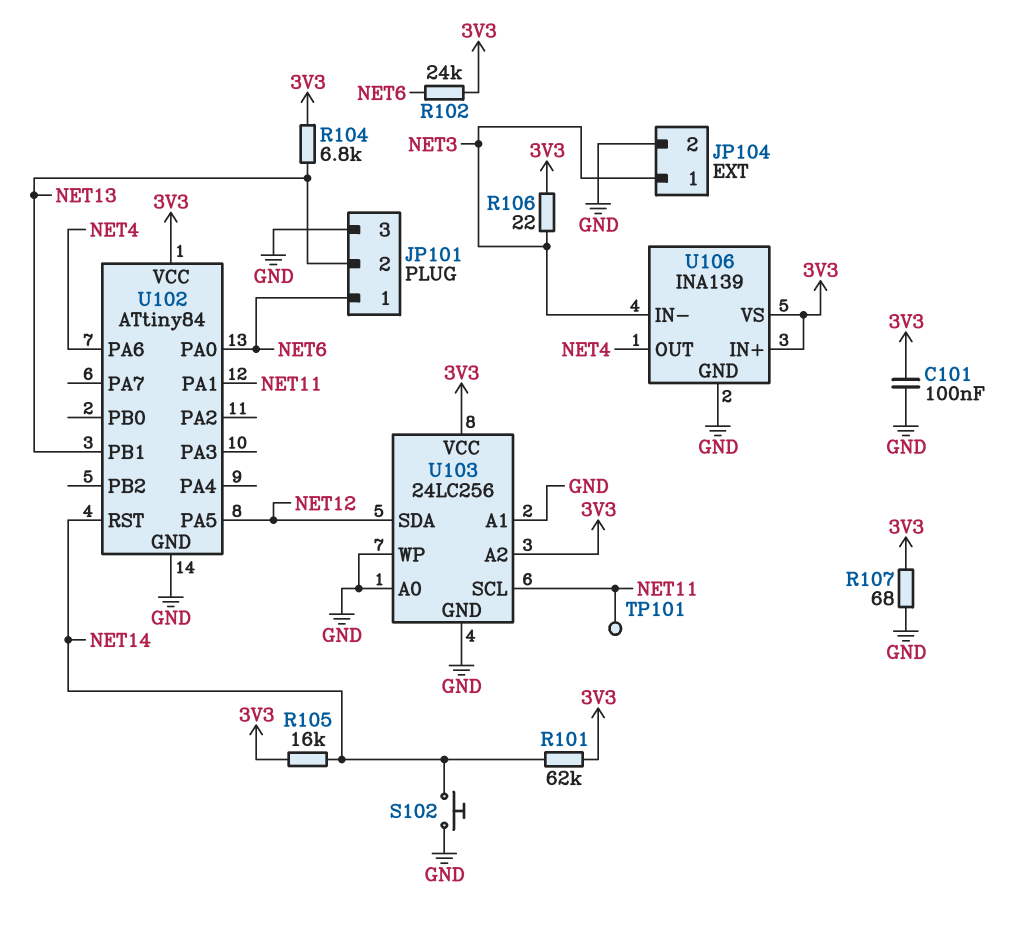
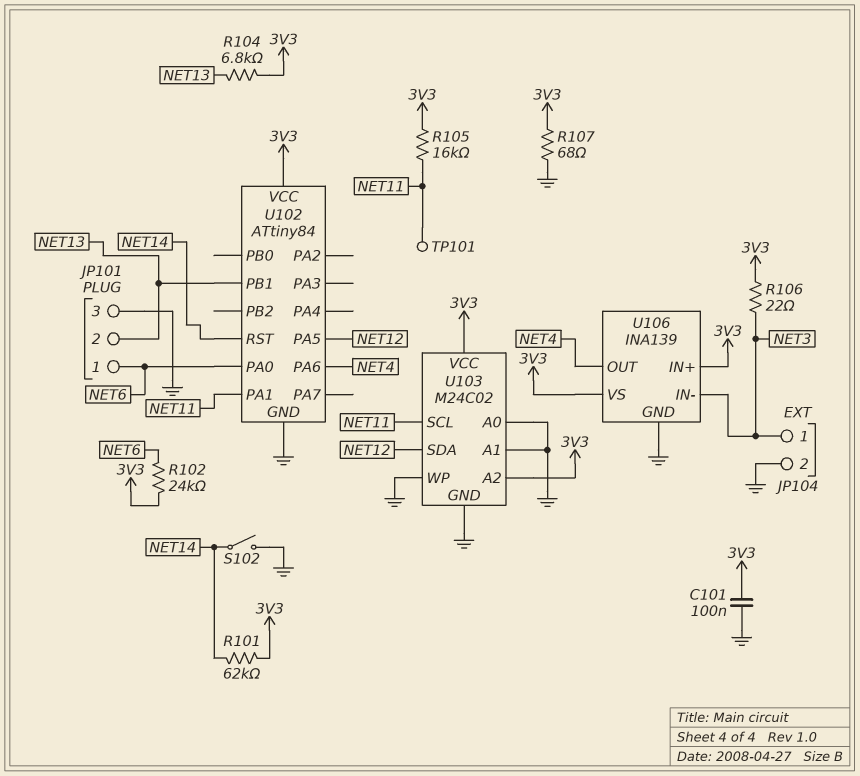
R105: 16k (3V3, NET14) -> 16k (3V3, NET11)
S102: button (GND, NET14) -> switch (GND, NET14)
U103: 24LC256 -> M24C02

